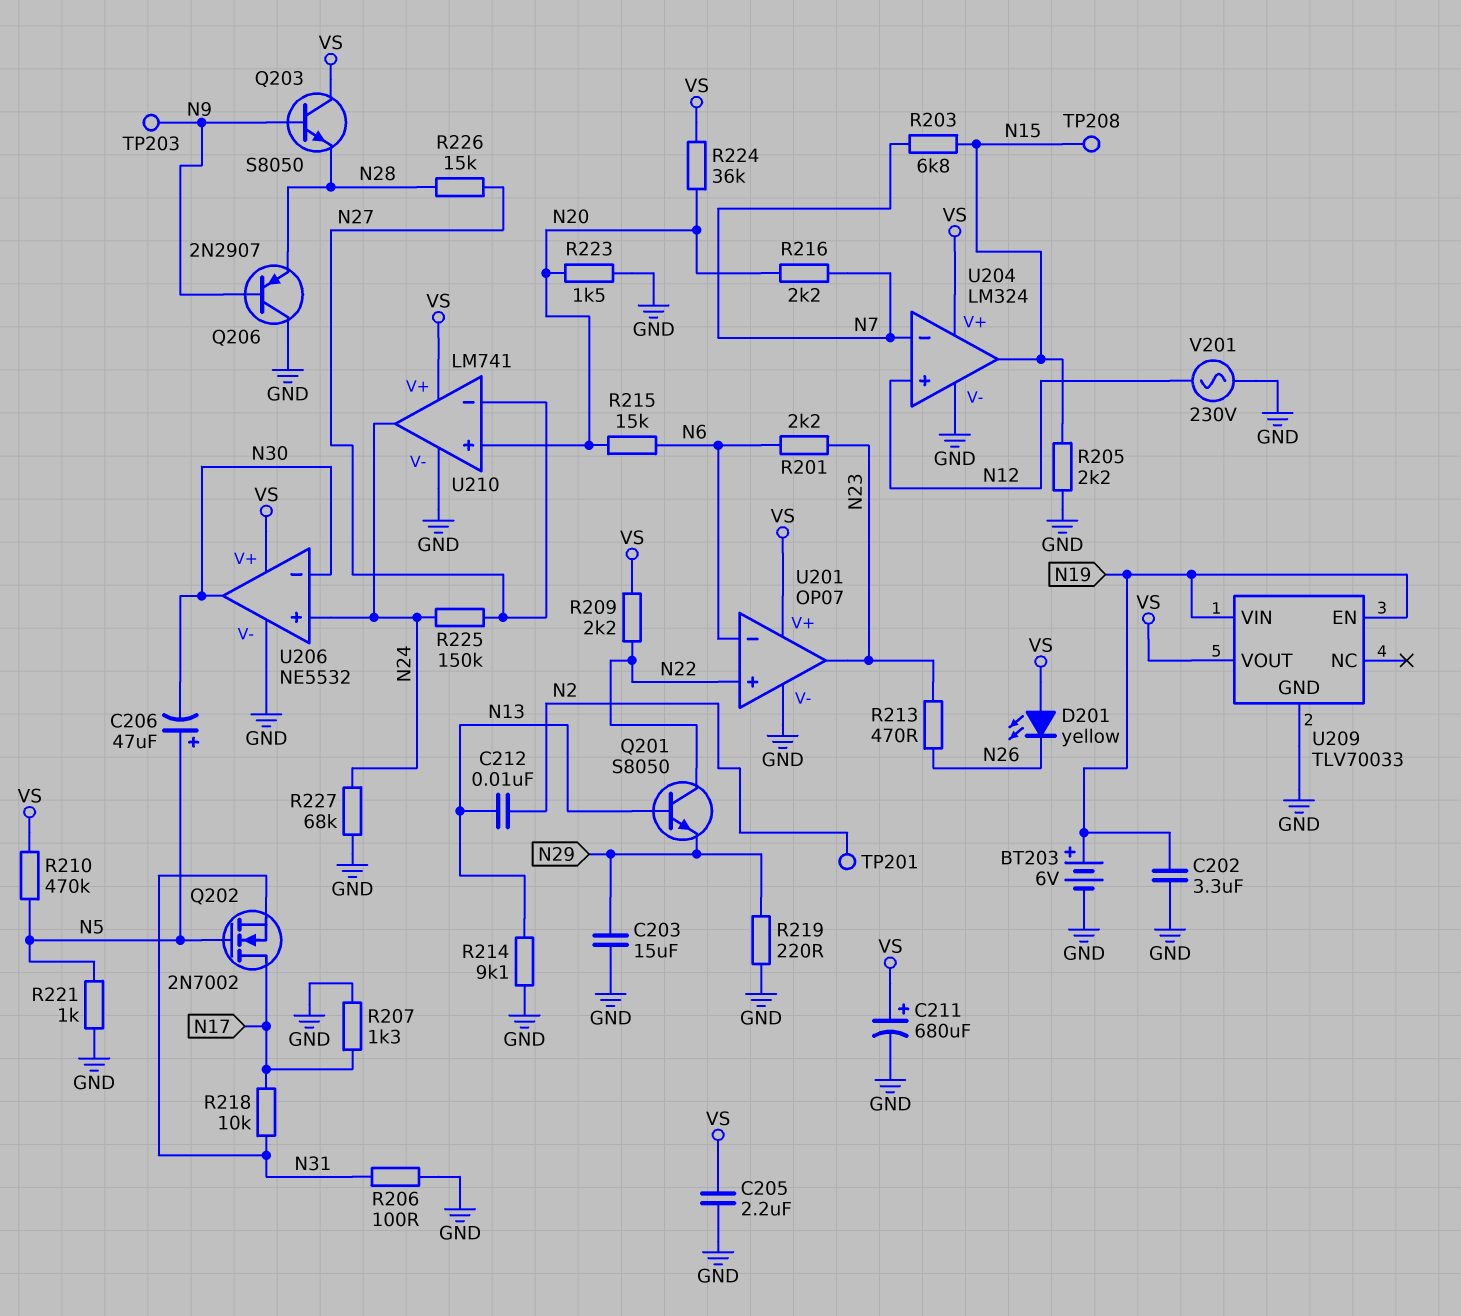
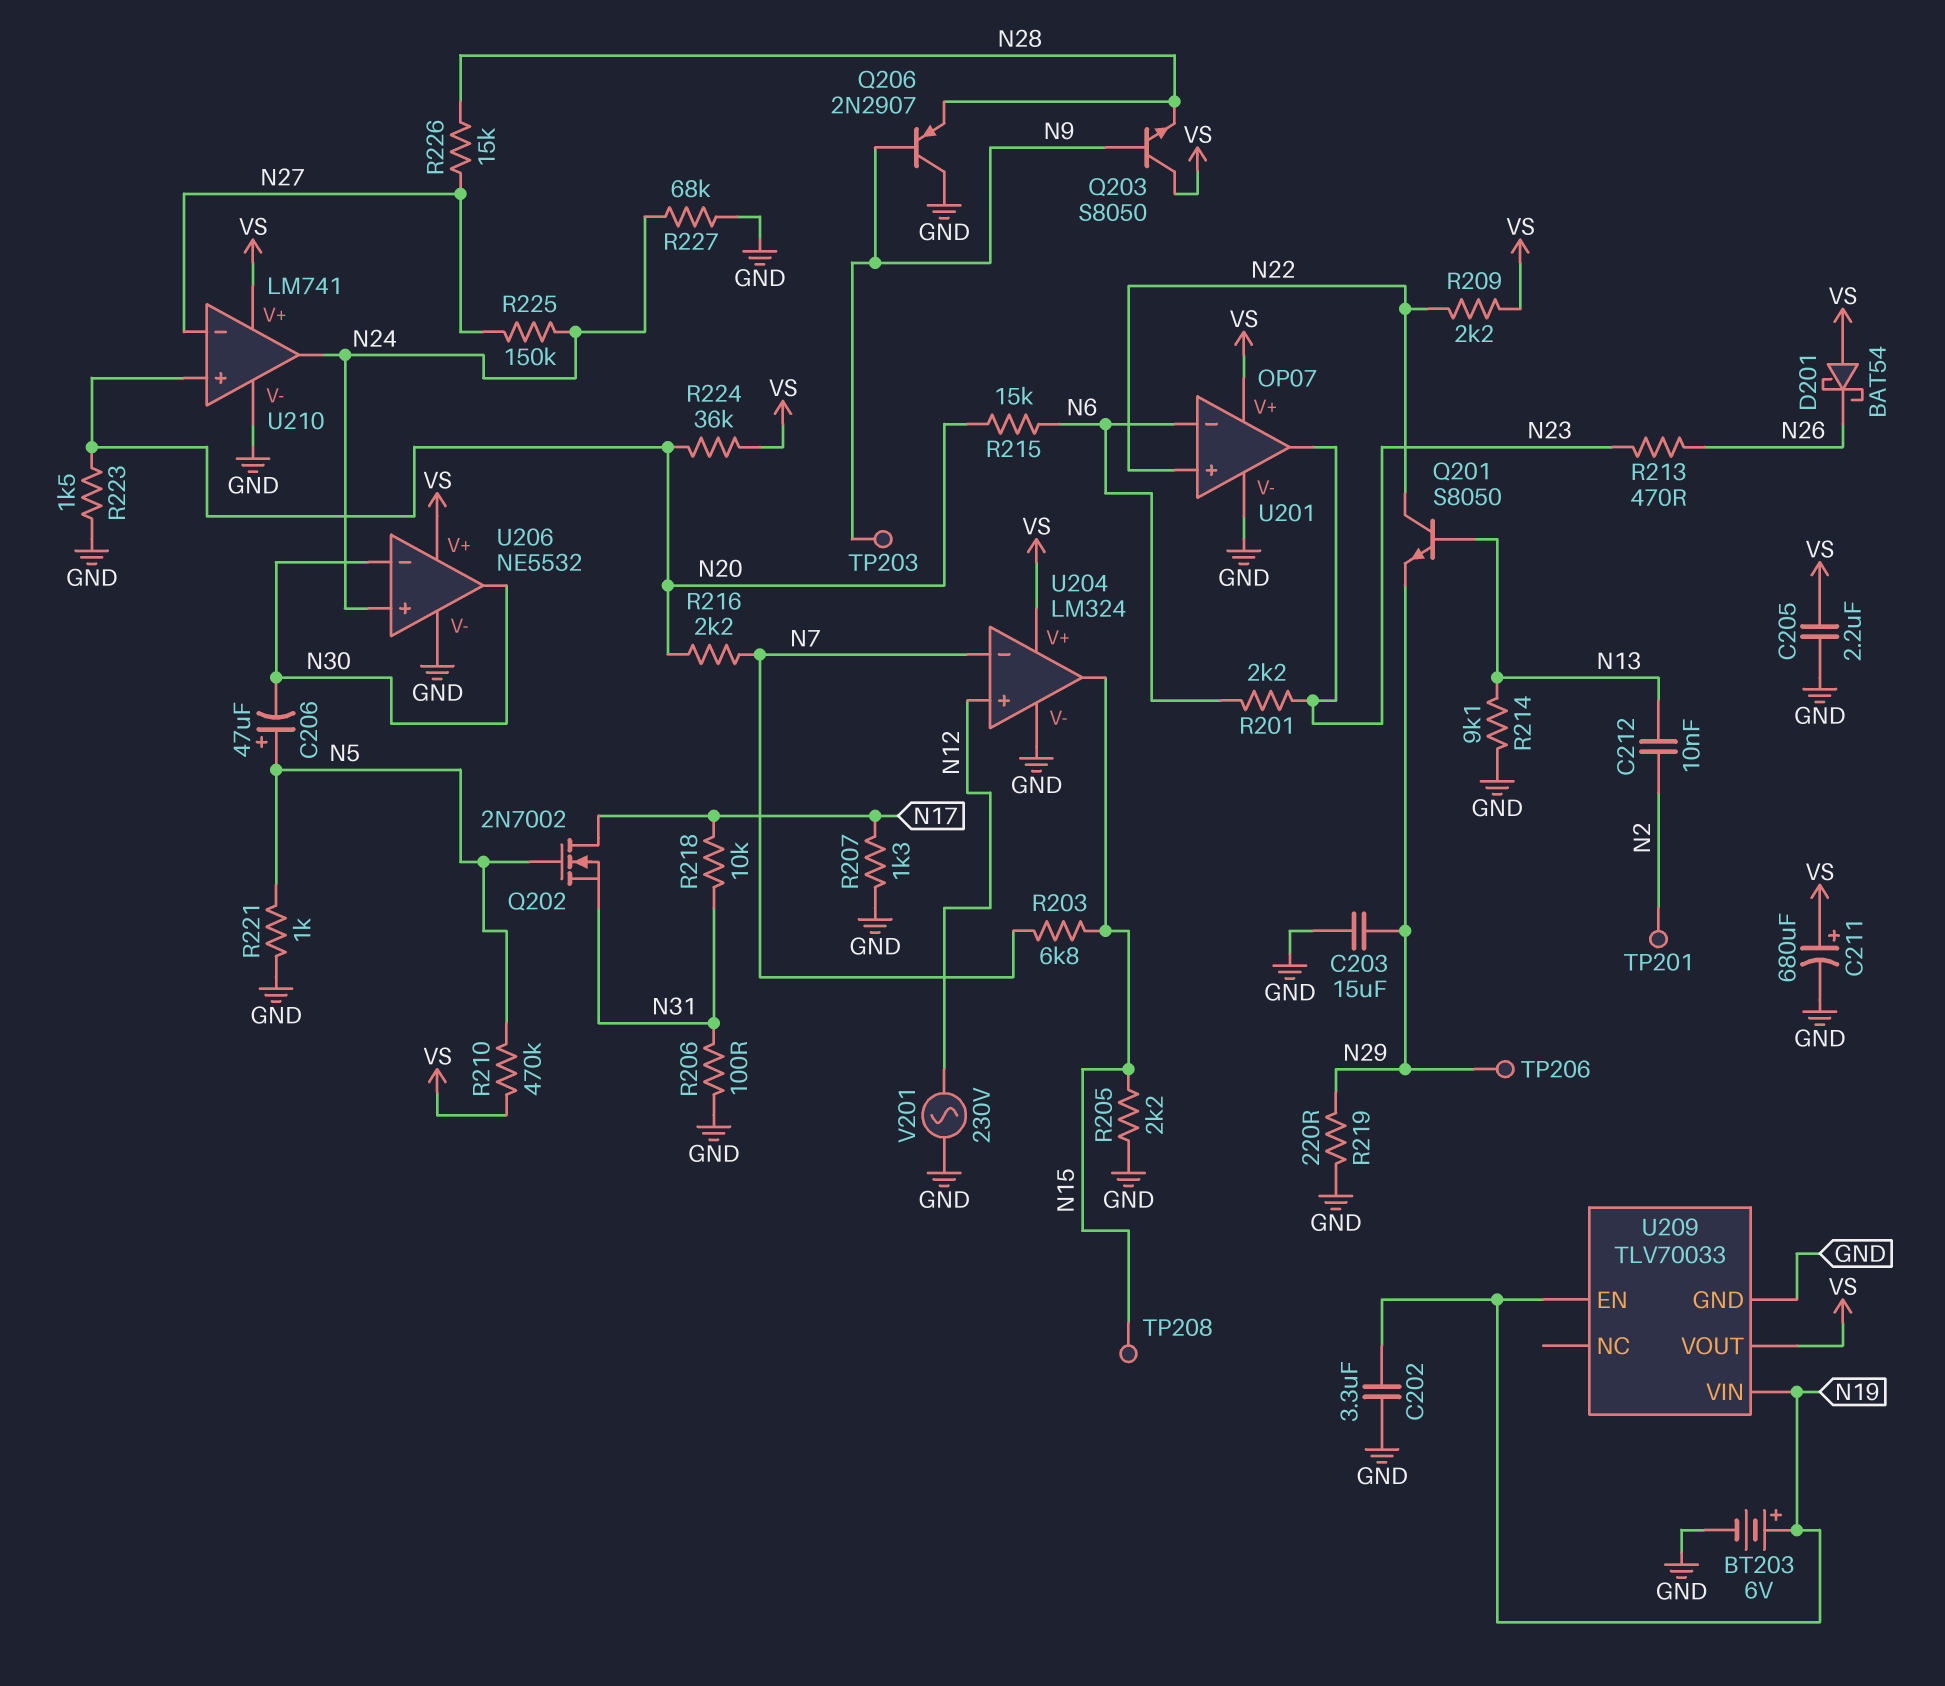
D201: LED yellow (A VS, K N26) -> schottky BAT54 (A VS, K N26)
TP206: none -> test point (N29)

